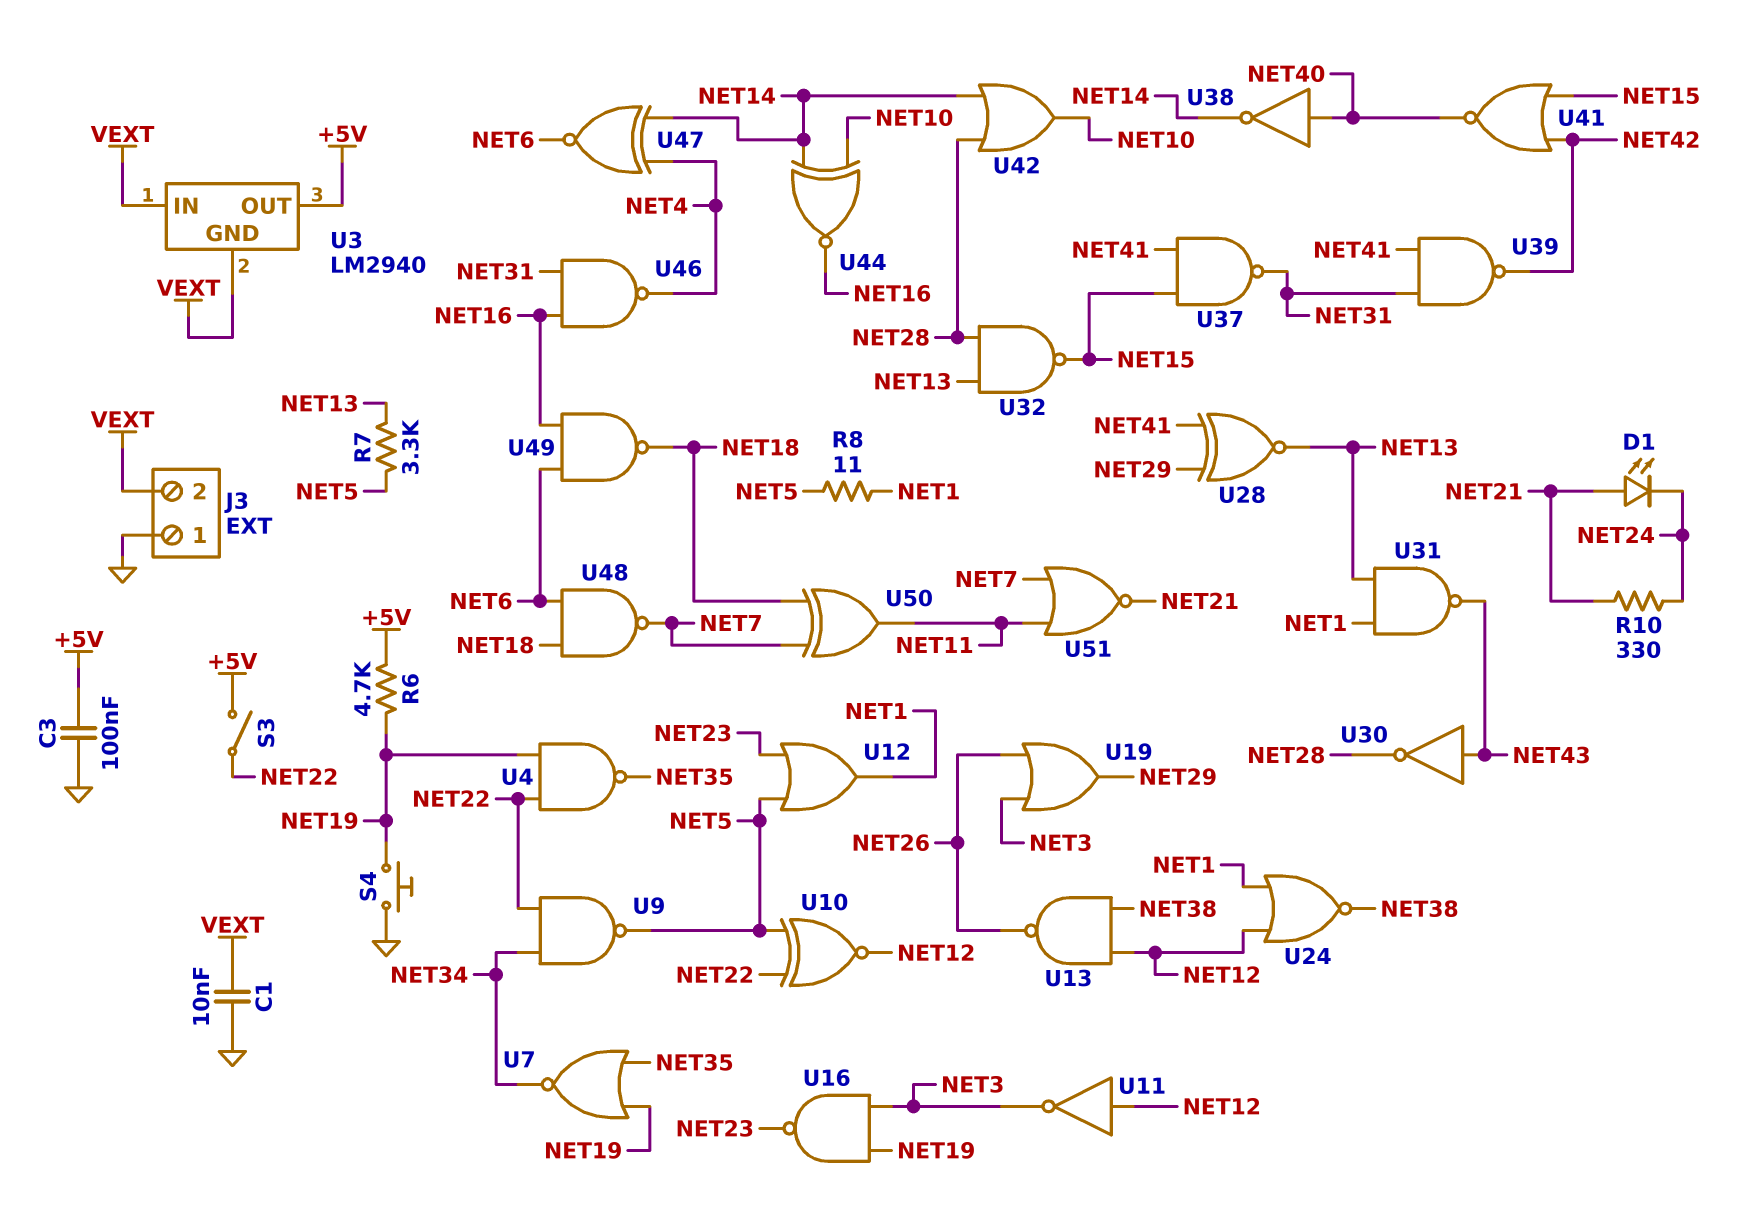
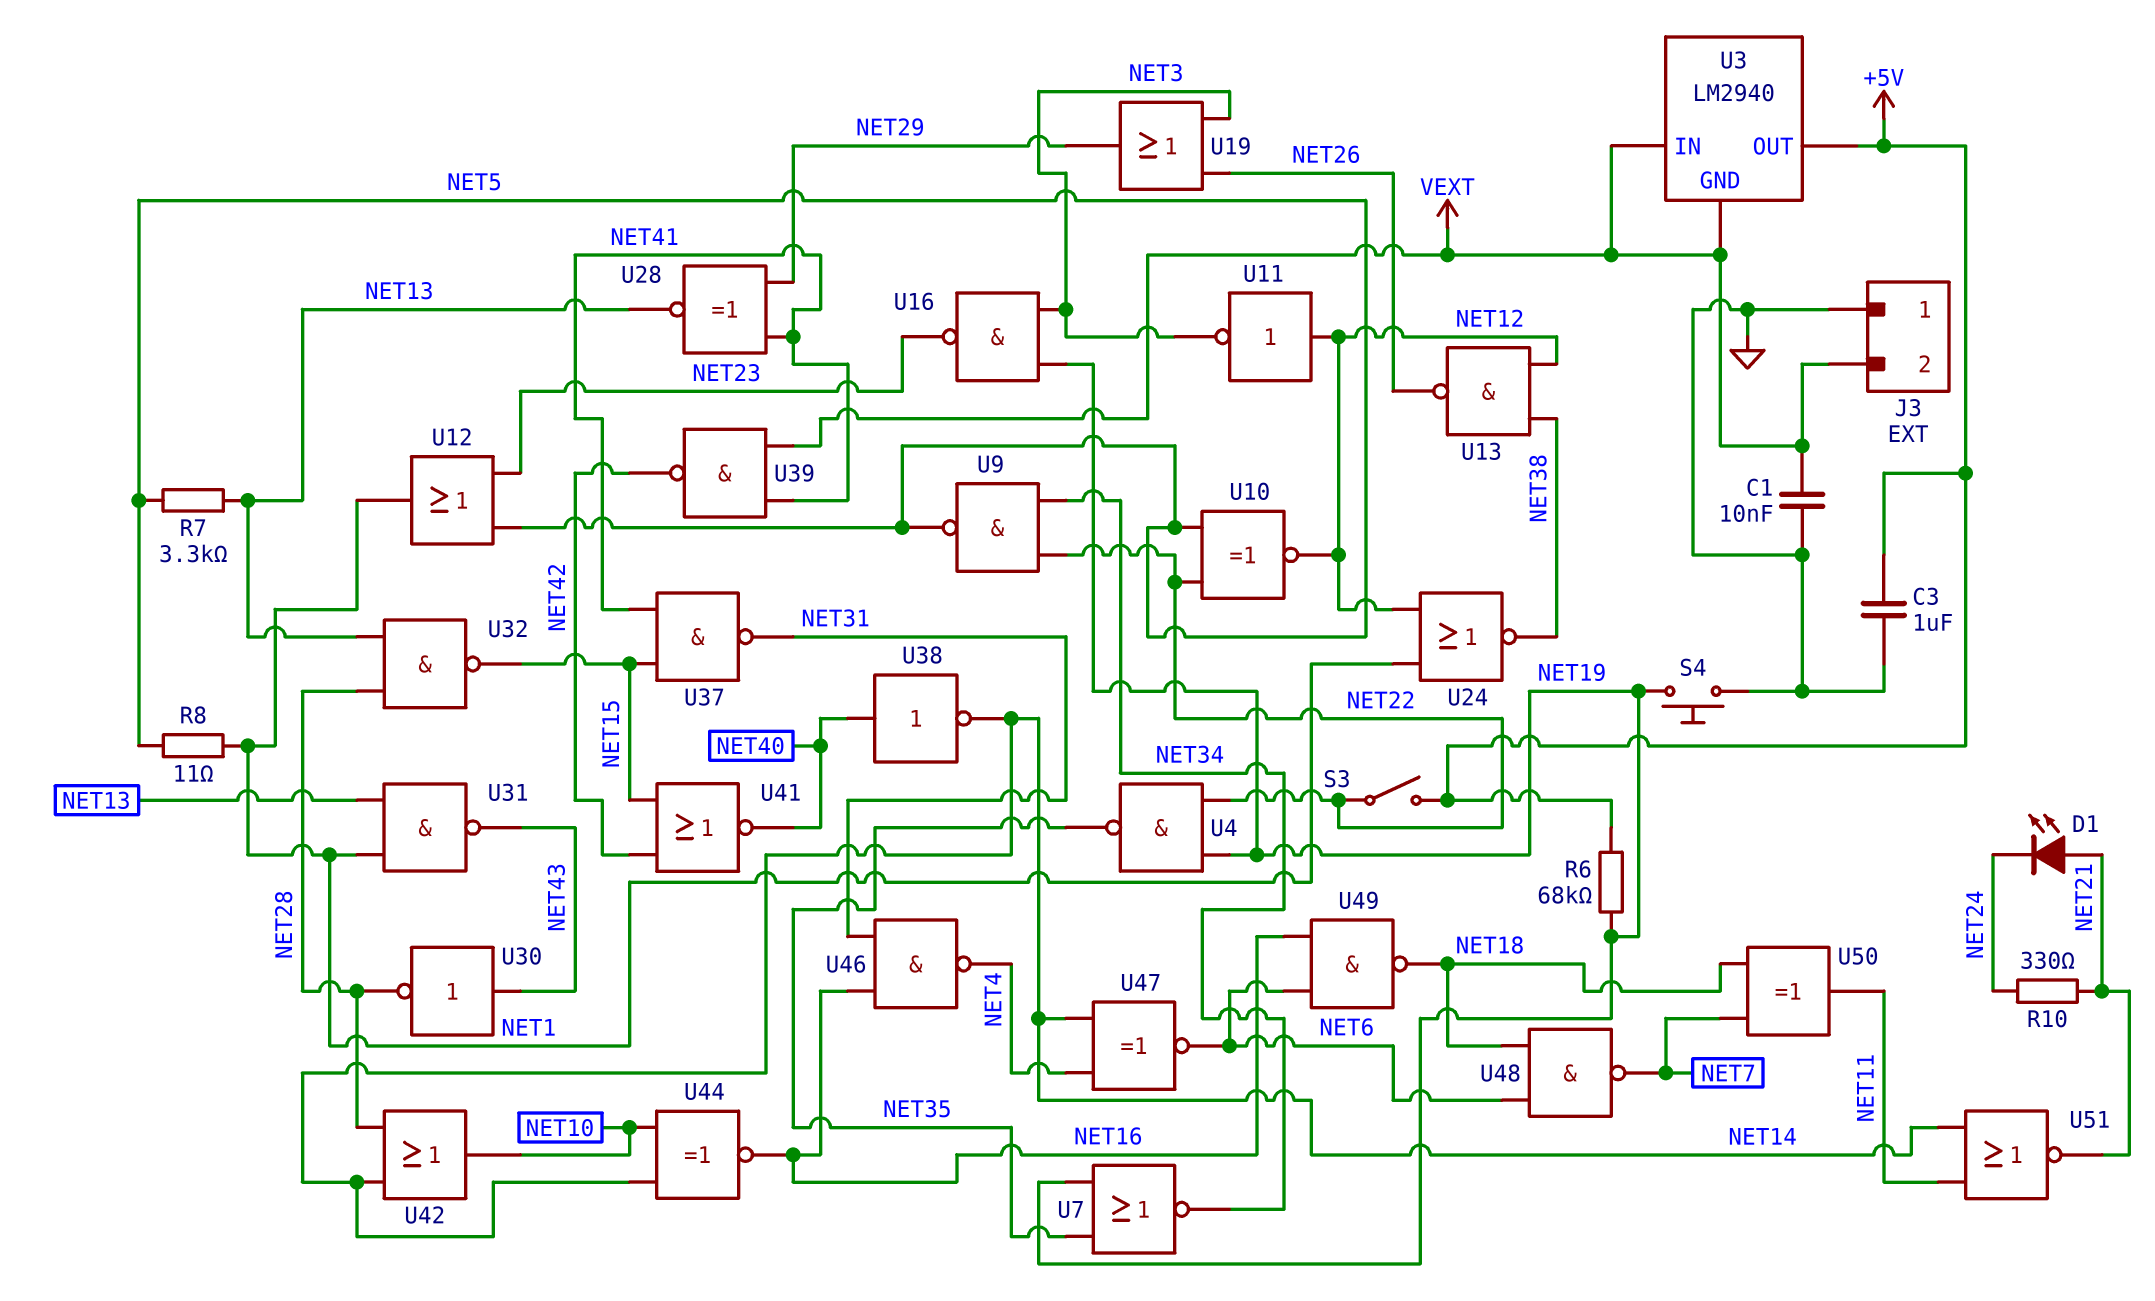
C3: 100nF (+5V, GND) -> 1uF (+5V, GND)
R6: 4.7k (+5V, NET19) -> 68k (+5V, NET19)
U39: NAND (in NET31, in NET41, out NET42) -> NAND (in NET41, in VEXT, out NET42)
U51: NOR (in NET7, in NET11, out NET21) -> NOR (in NET11, in NET14, out NET21)

